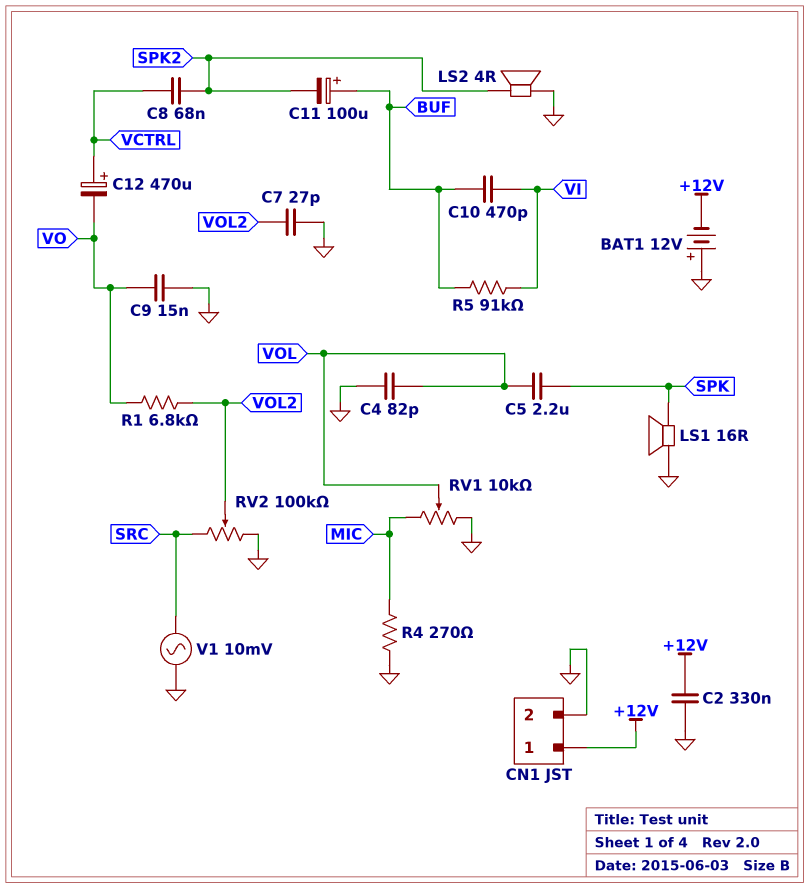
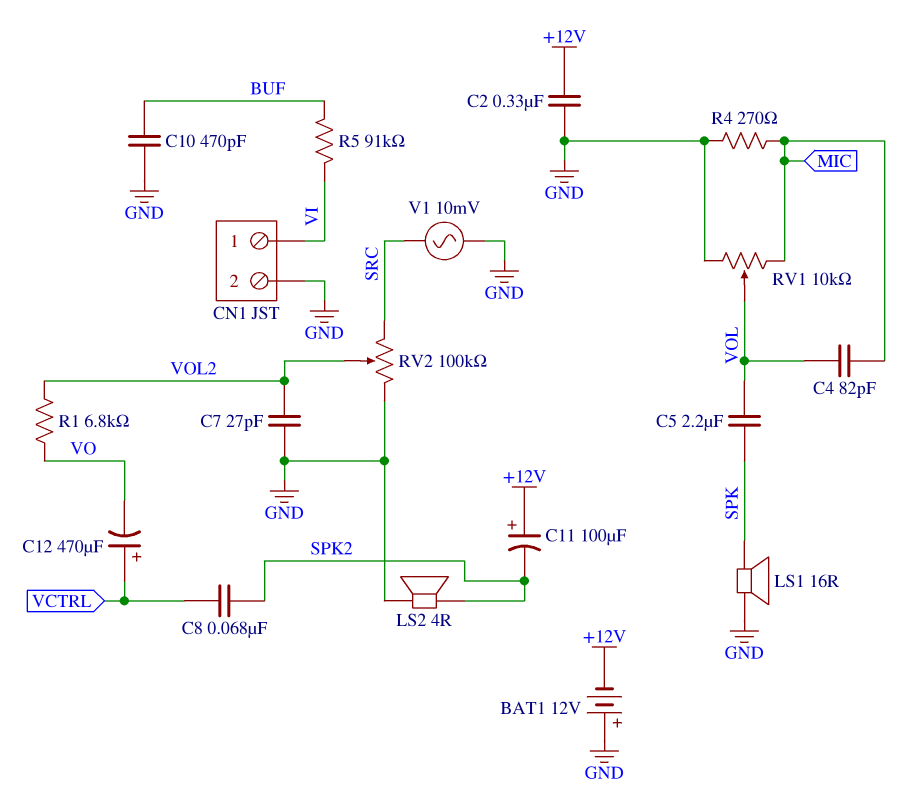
C4: 82pF (GND, VOL) -> 82pF (MIC, VOL)
C9: 15nF (GND, VO) -> none
C10: 470pF (BUF, VI) -> 470pF (BUF, GND)
C11: 100uF (plus BUF, minus SPK2) -> 100uF (plus +12V, minus SPK2)
CN1 pin 1: +12V -> VI

